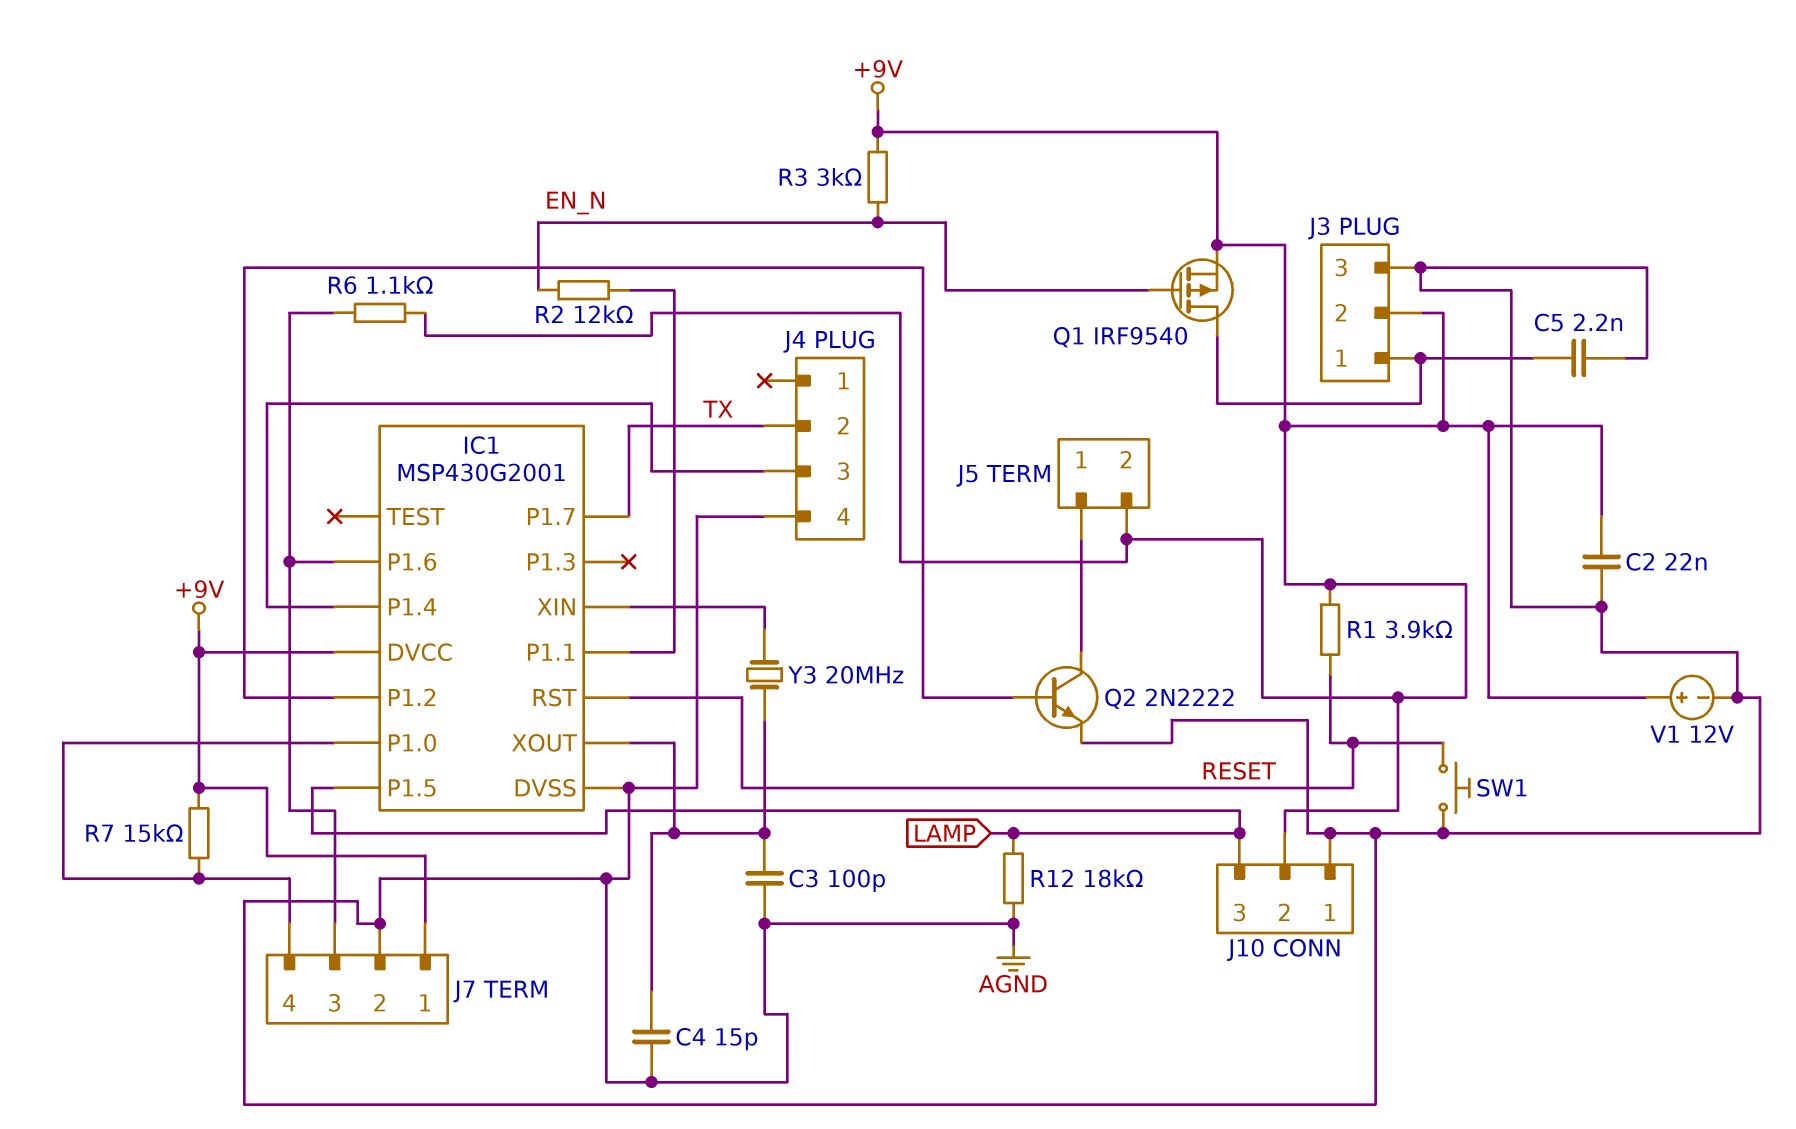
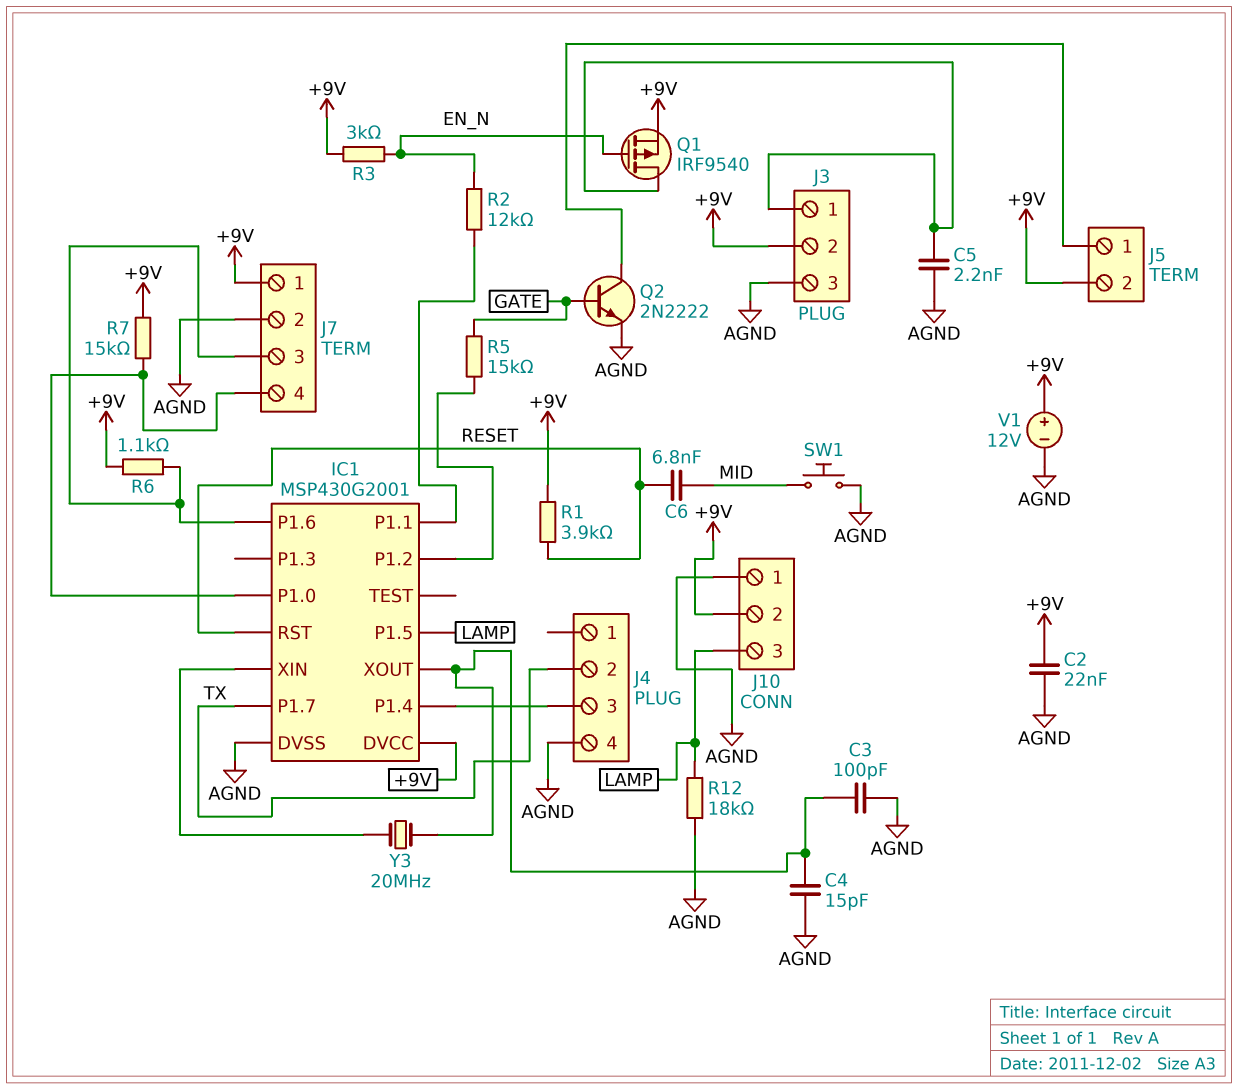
C6: none -> 6.8nF (MID, RESET)
Q2: NPN 2N2222 (B IC1/P1.2, C J5/1, E AGND) -> NPN 2N2222 (B GATE, C J5/1, E AGND)
R5: none -> 15k (GATE, IC1/P1.2)
SW1: button (AGND, RESET) -> button (AGND, MID)

